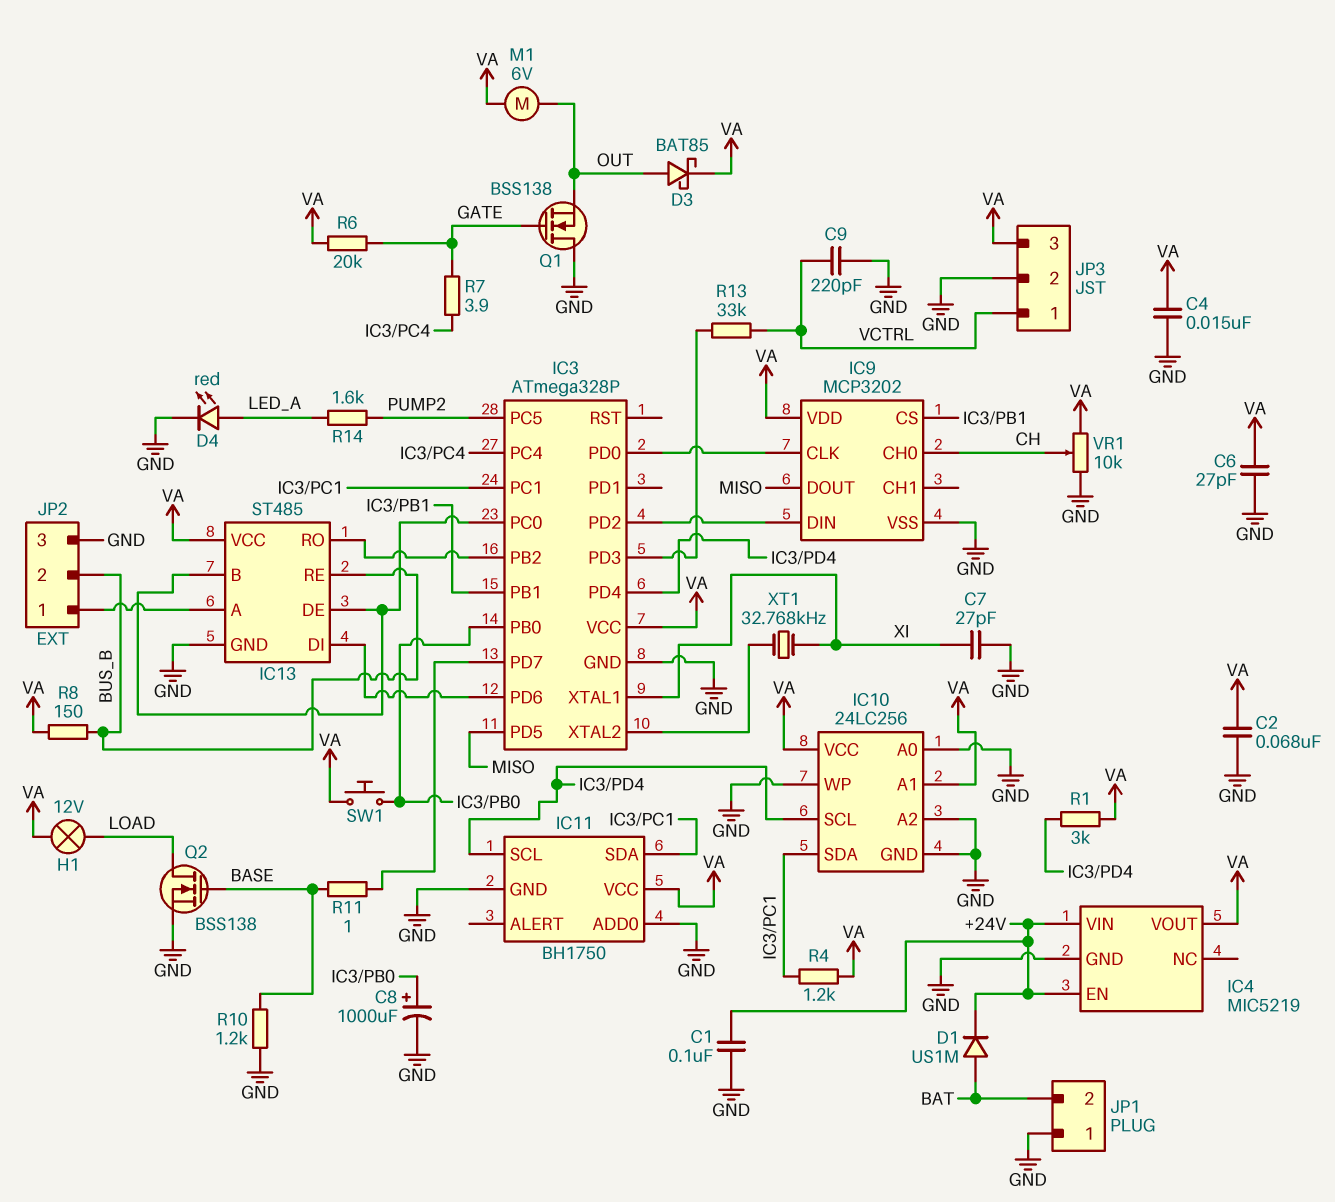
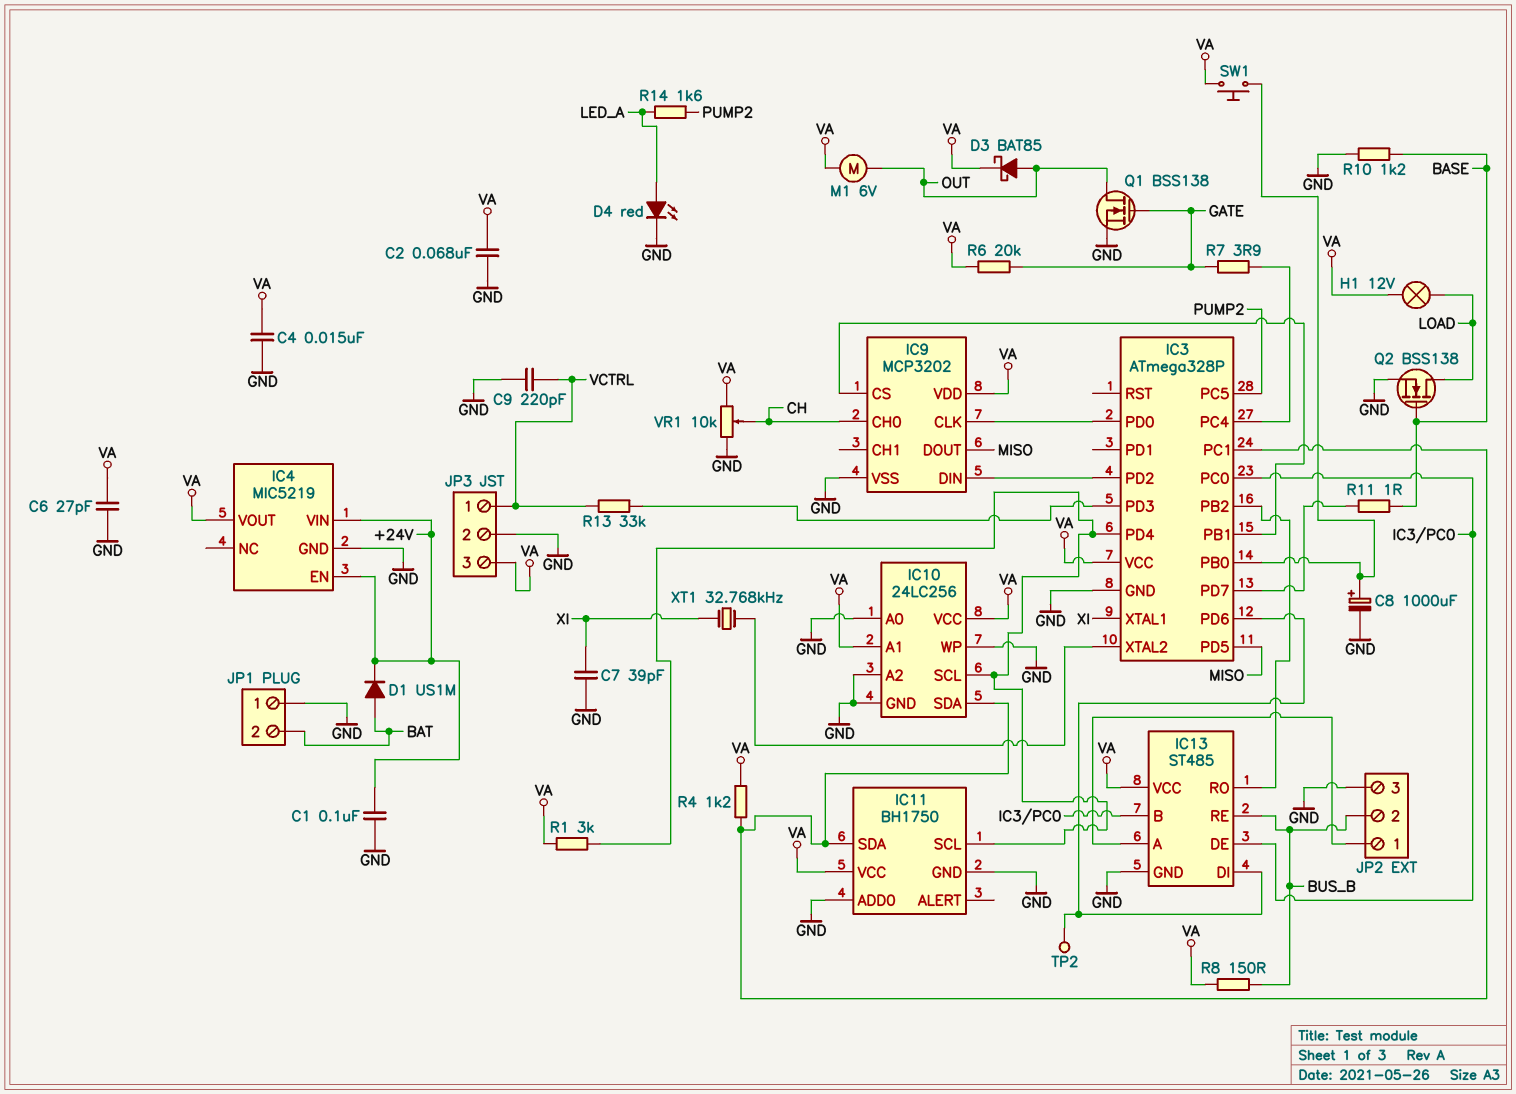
C7: 27pF (GND, XI) -> 39pF (GND, XI)
Q1: NMOS BSS138 (G GATE, D GND, S OUT) -> NMOS BSS138 (G GATE, D OUT, S GND)
TP2: none -> test point (IC3/PD6)

